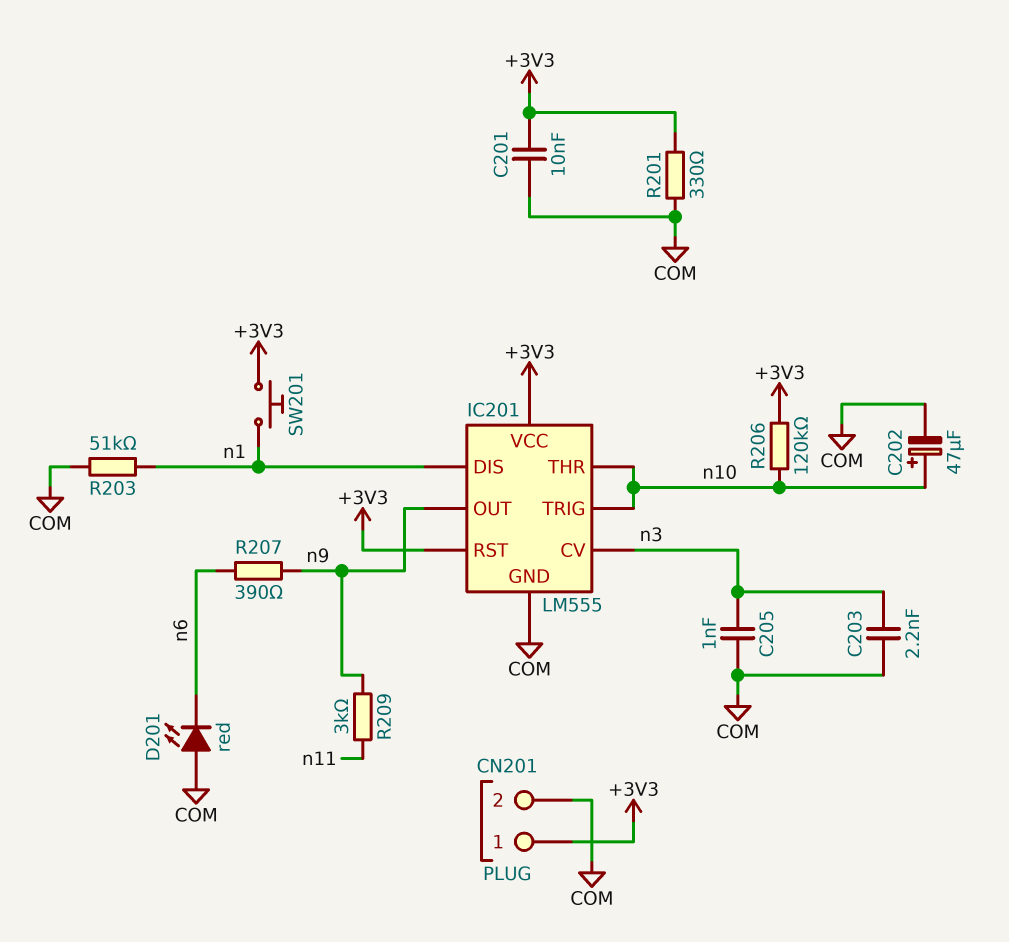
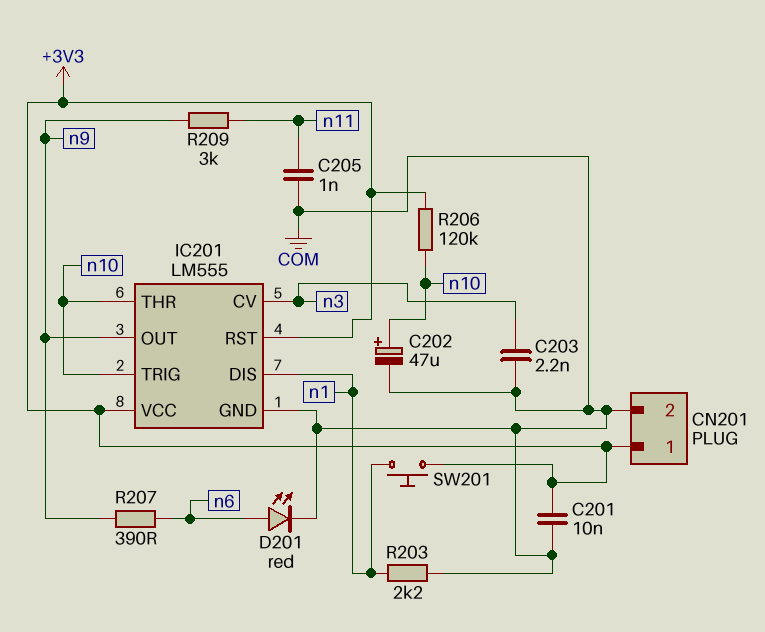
C205: 1nF (COM, n3) -> 1nF (COM, n11)
D201: LED red (A COM, K n6) -> LED red (A n6, K COM)
R201: 330 (+3V3, COM) -> none
R203: 51k (COM, n1) -> 2.2k (COM, n1)

